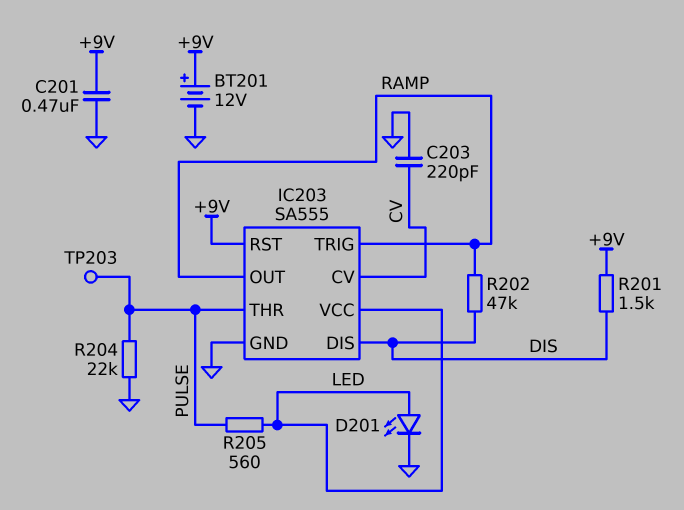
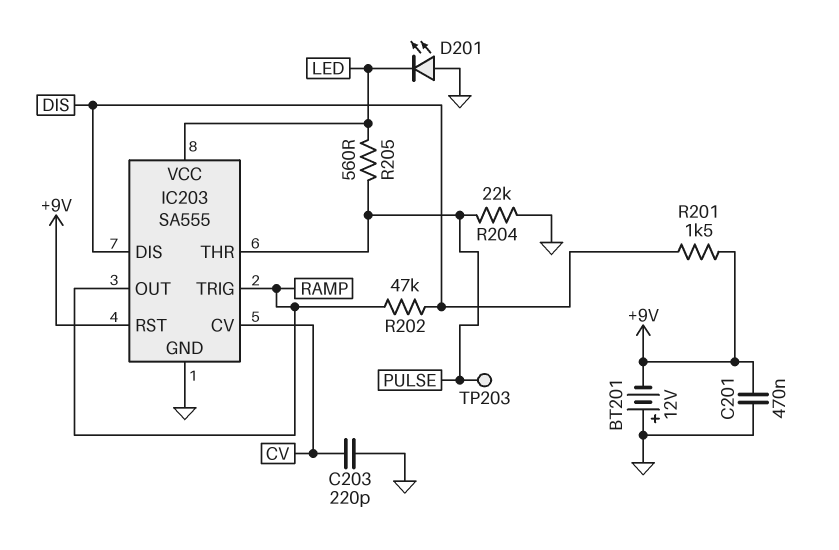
BT201: 12V (plus +9V, minus GND) -> 12V (plus GND, minus +9V)
D201: LED (A LED, K GND) -> LED (A GND, K LED)

